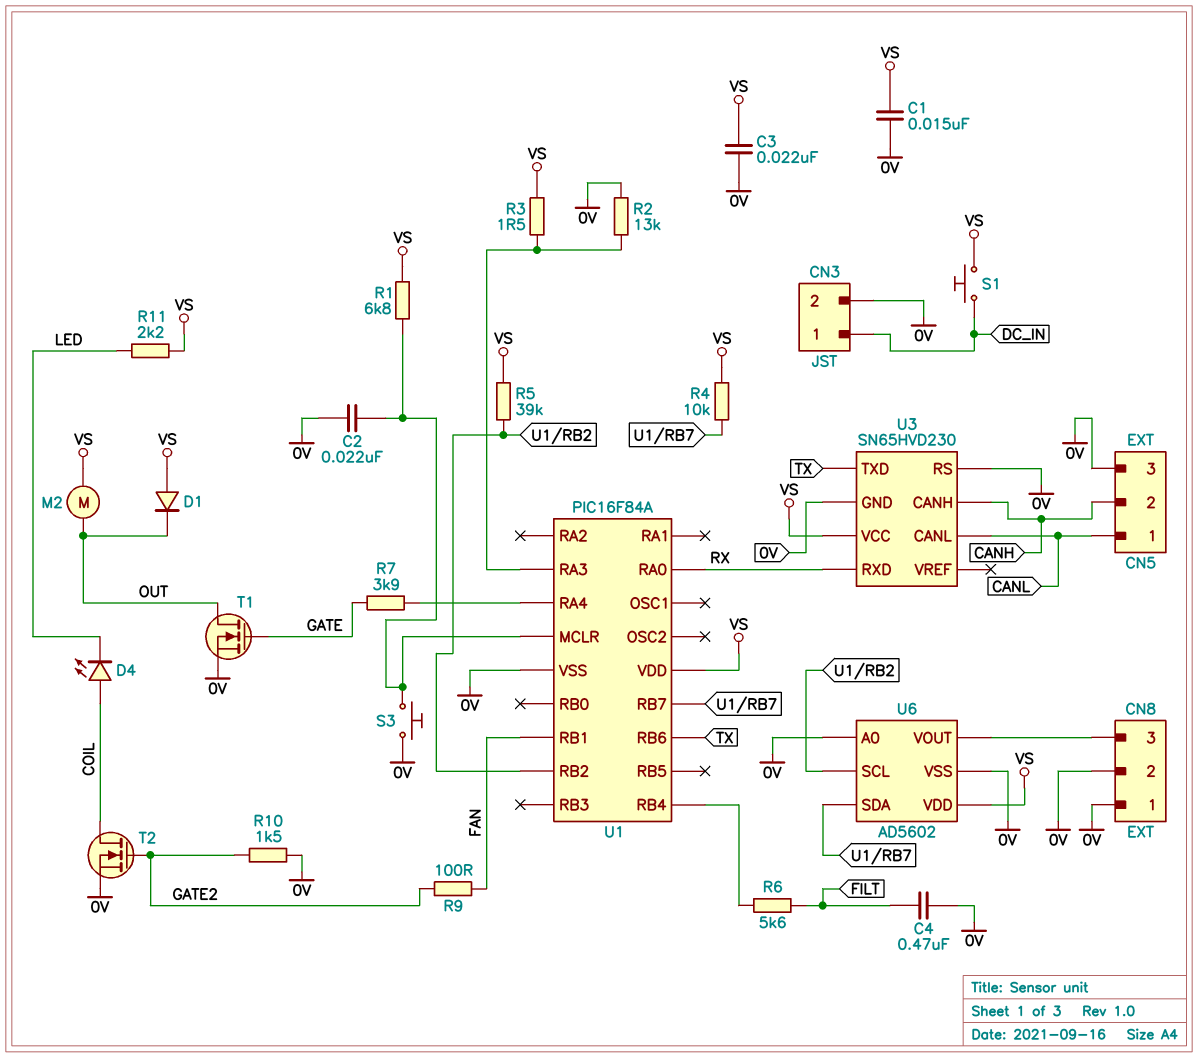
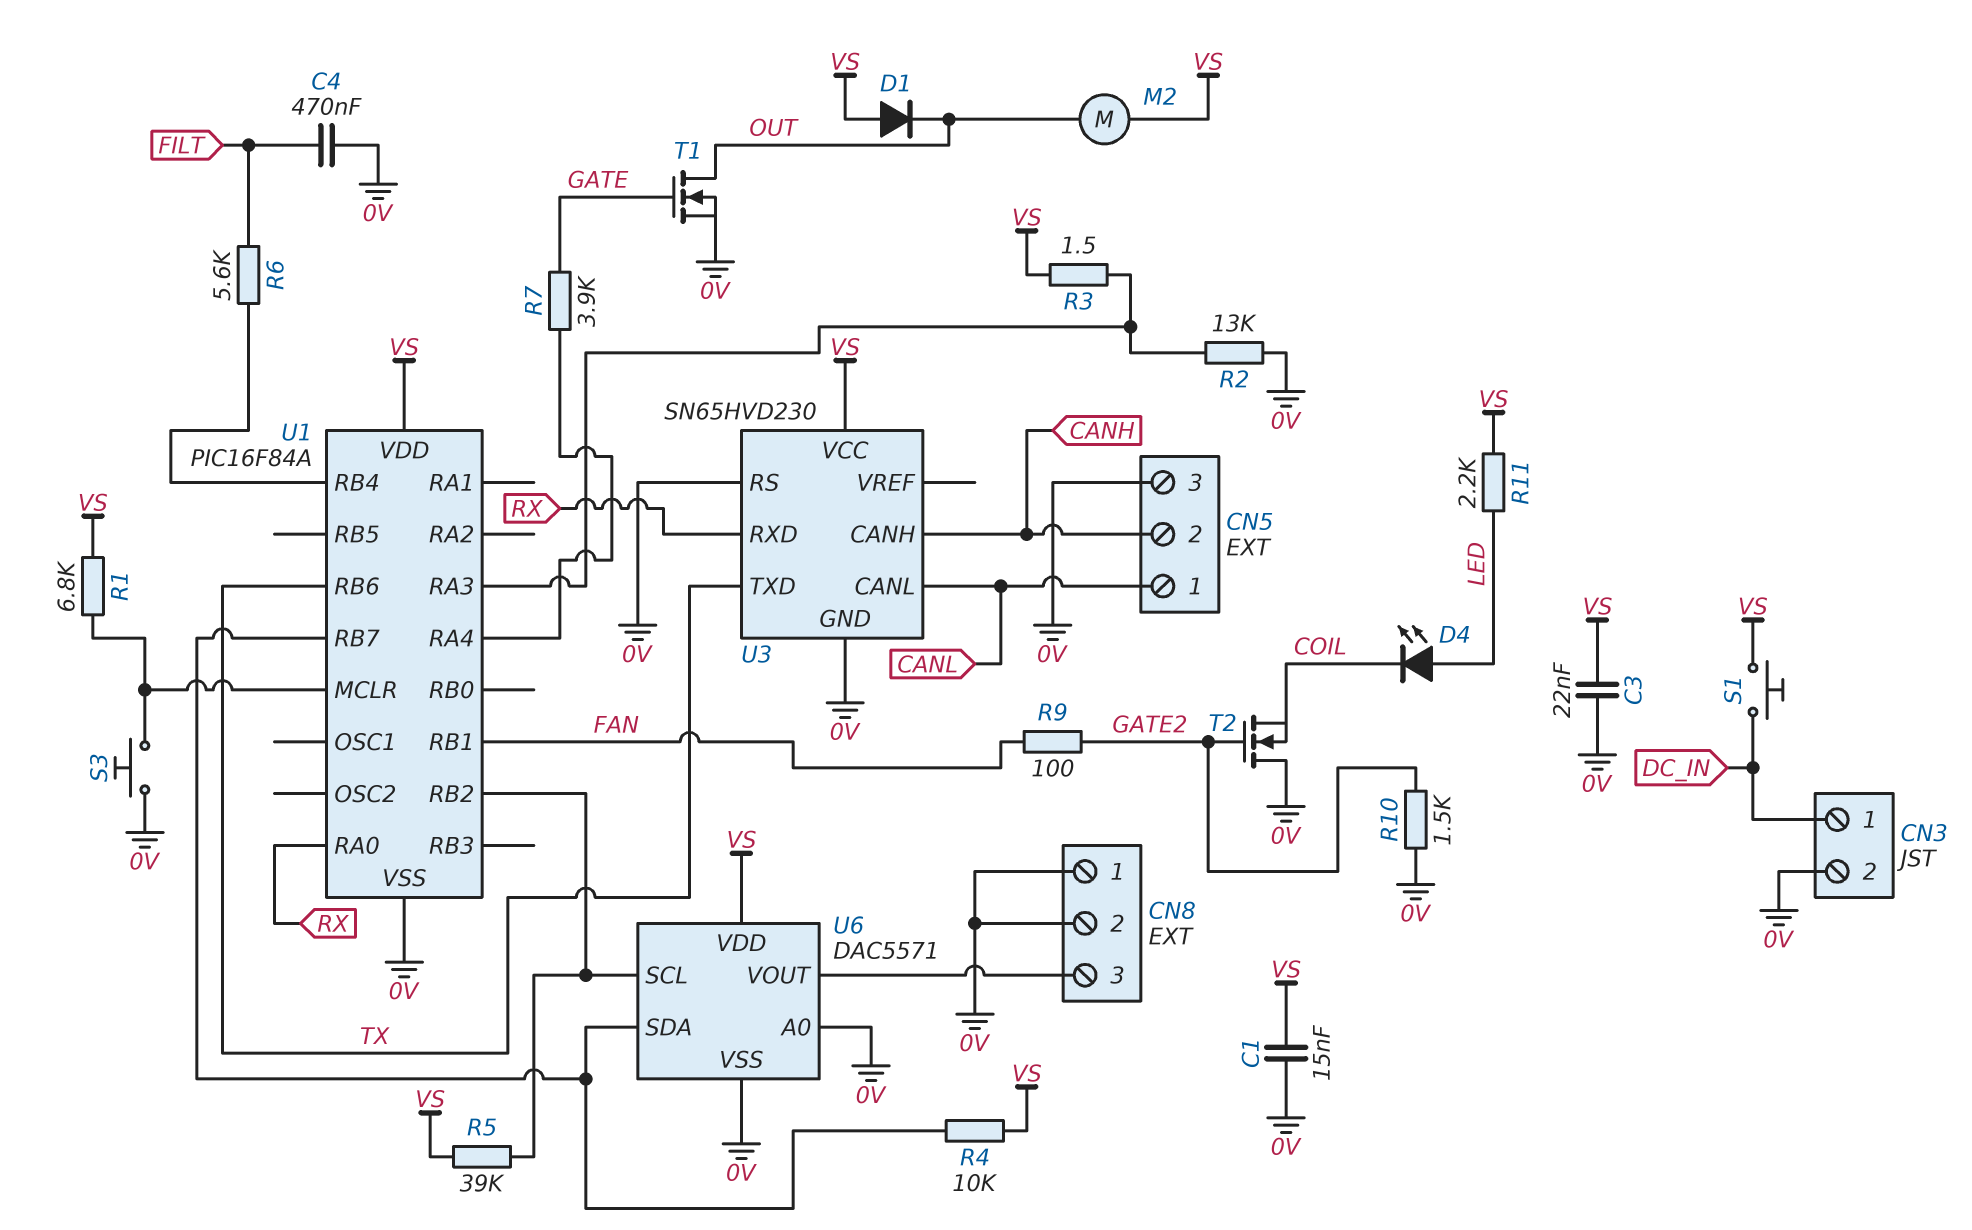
C2: 22nF (0V, U1/MCLR) -> none
D4: LED (A COIL, K LED) -> LED (A LED, K COIL)
T2: NMOS (G GATE2, D COIL, S 0V) -> NMOS (G GATE2, D 0V, S COIL)
U6: AD5602 -> DAC5571

